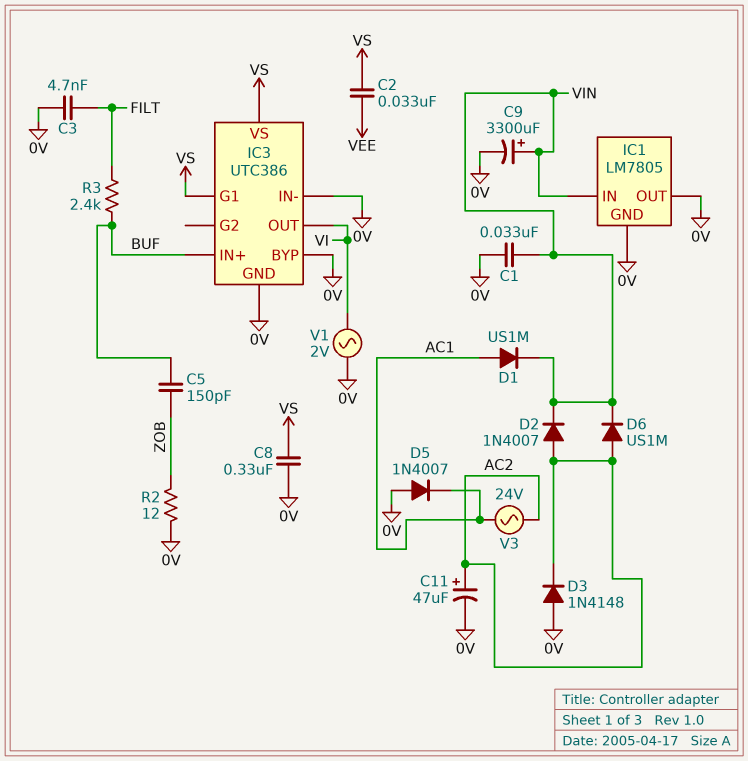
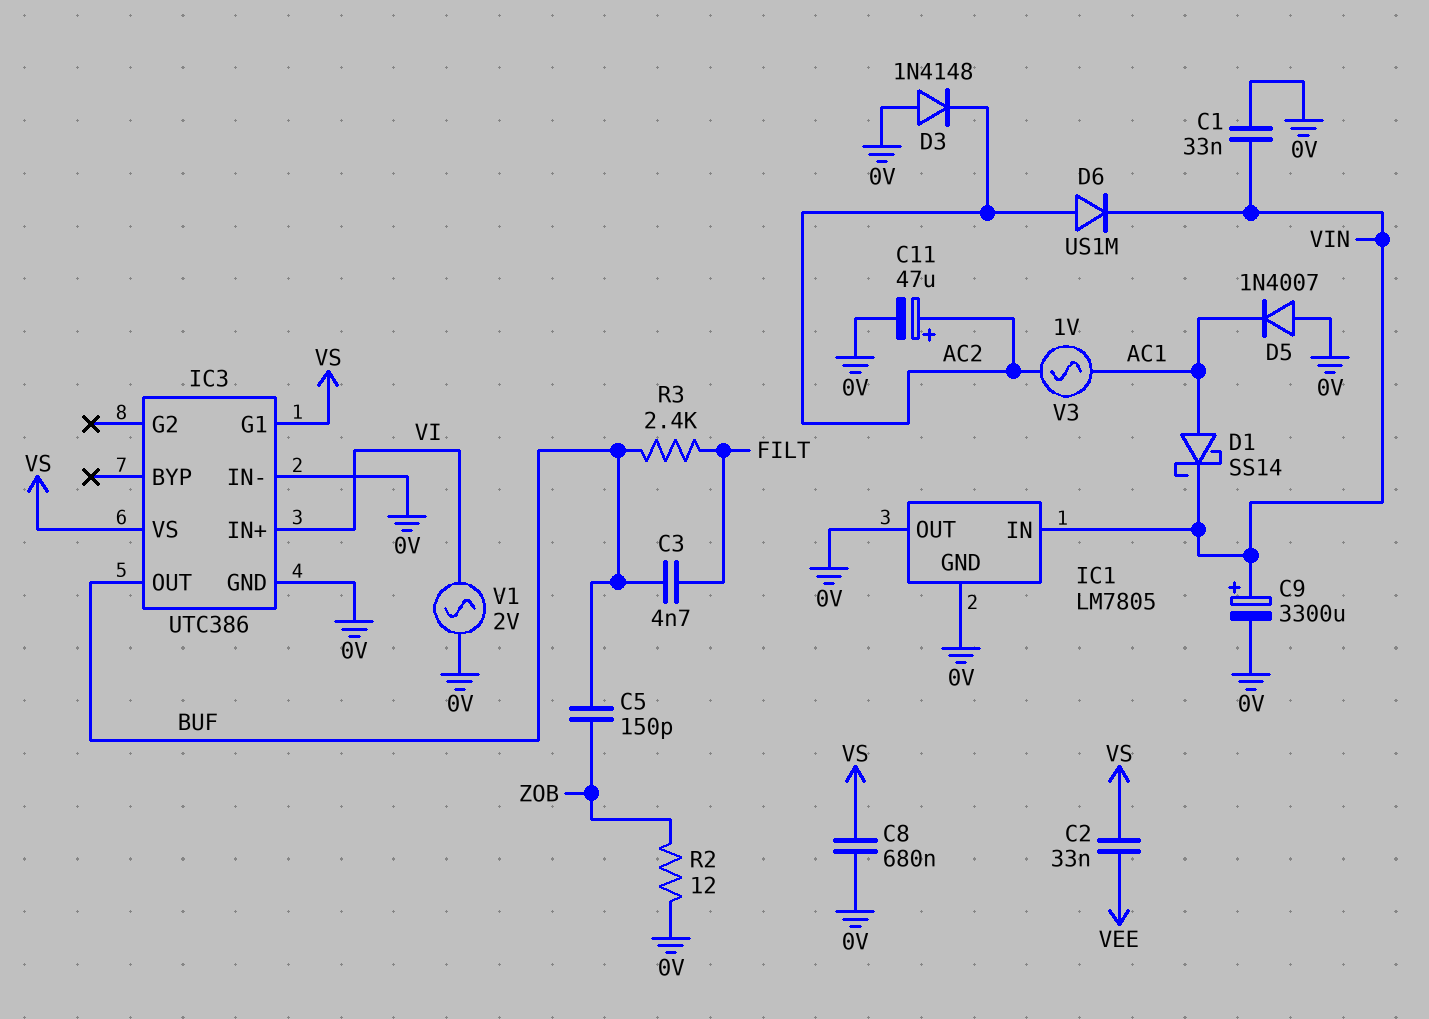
C3: 4.7nF (0V, FILT) -> 4.7nF (BUF, FILT)
C8: 330nF (0V, VS) -> 680nF (0V, VS)
D1: diode US1M (A AC1, K VIN) -> schottky SS14 (A AC1, K VIN)
D2: diode 1N4007 (A AC2, K VIN) -> none
IC3 pin BYP: 0V -> none
IC3 pin IN+: BUF -> VI
IC3 pin OUT: VI -> BUF
V3: AC 24V (AC1, AC2) -> AC 1V (AC1, AC2)

